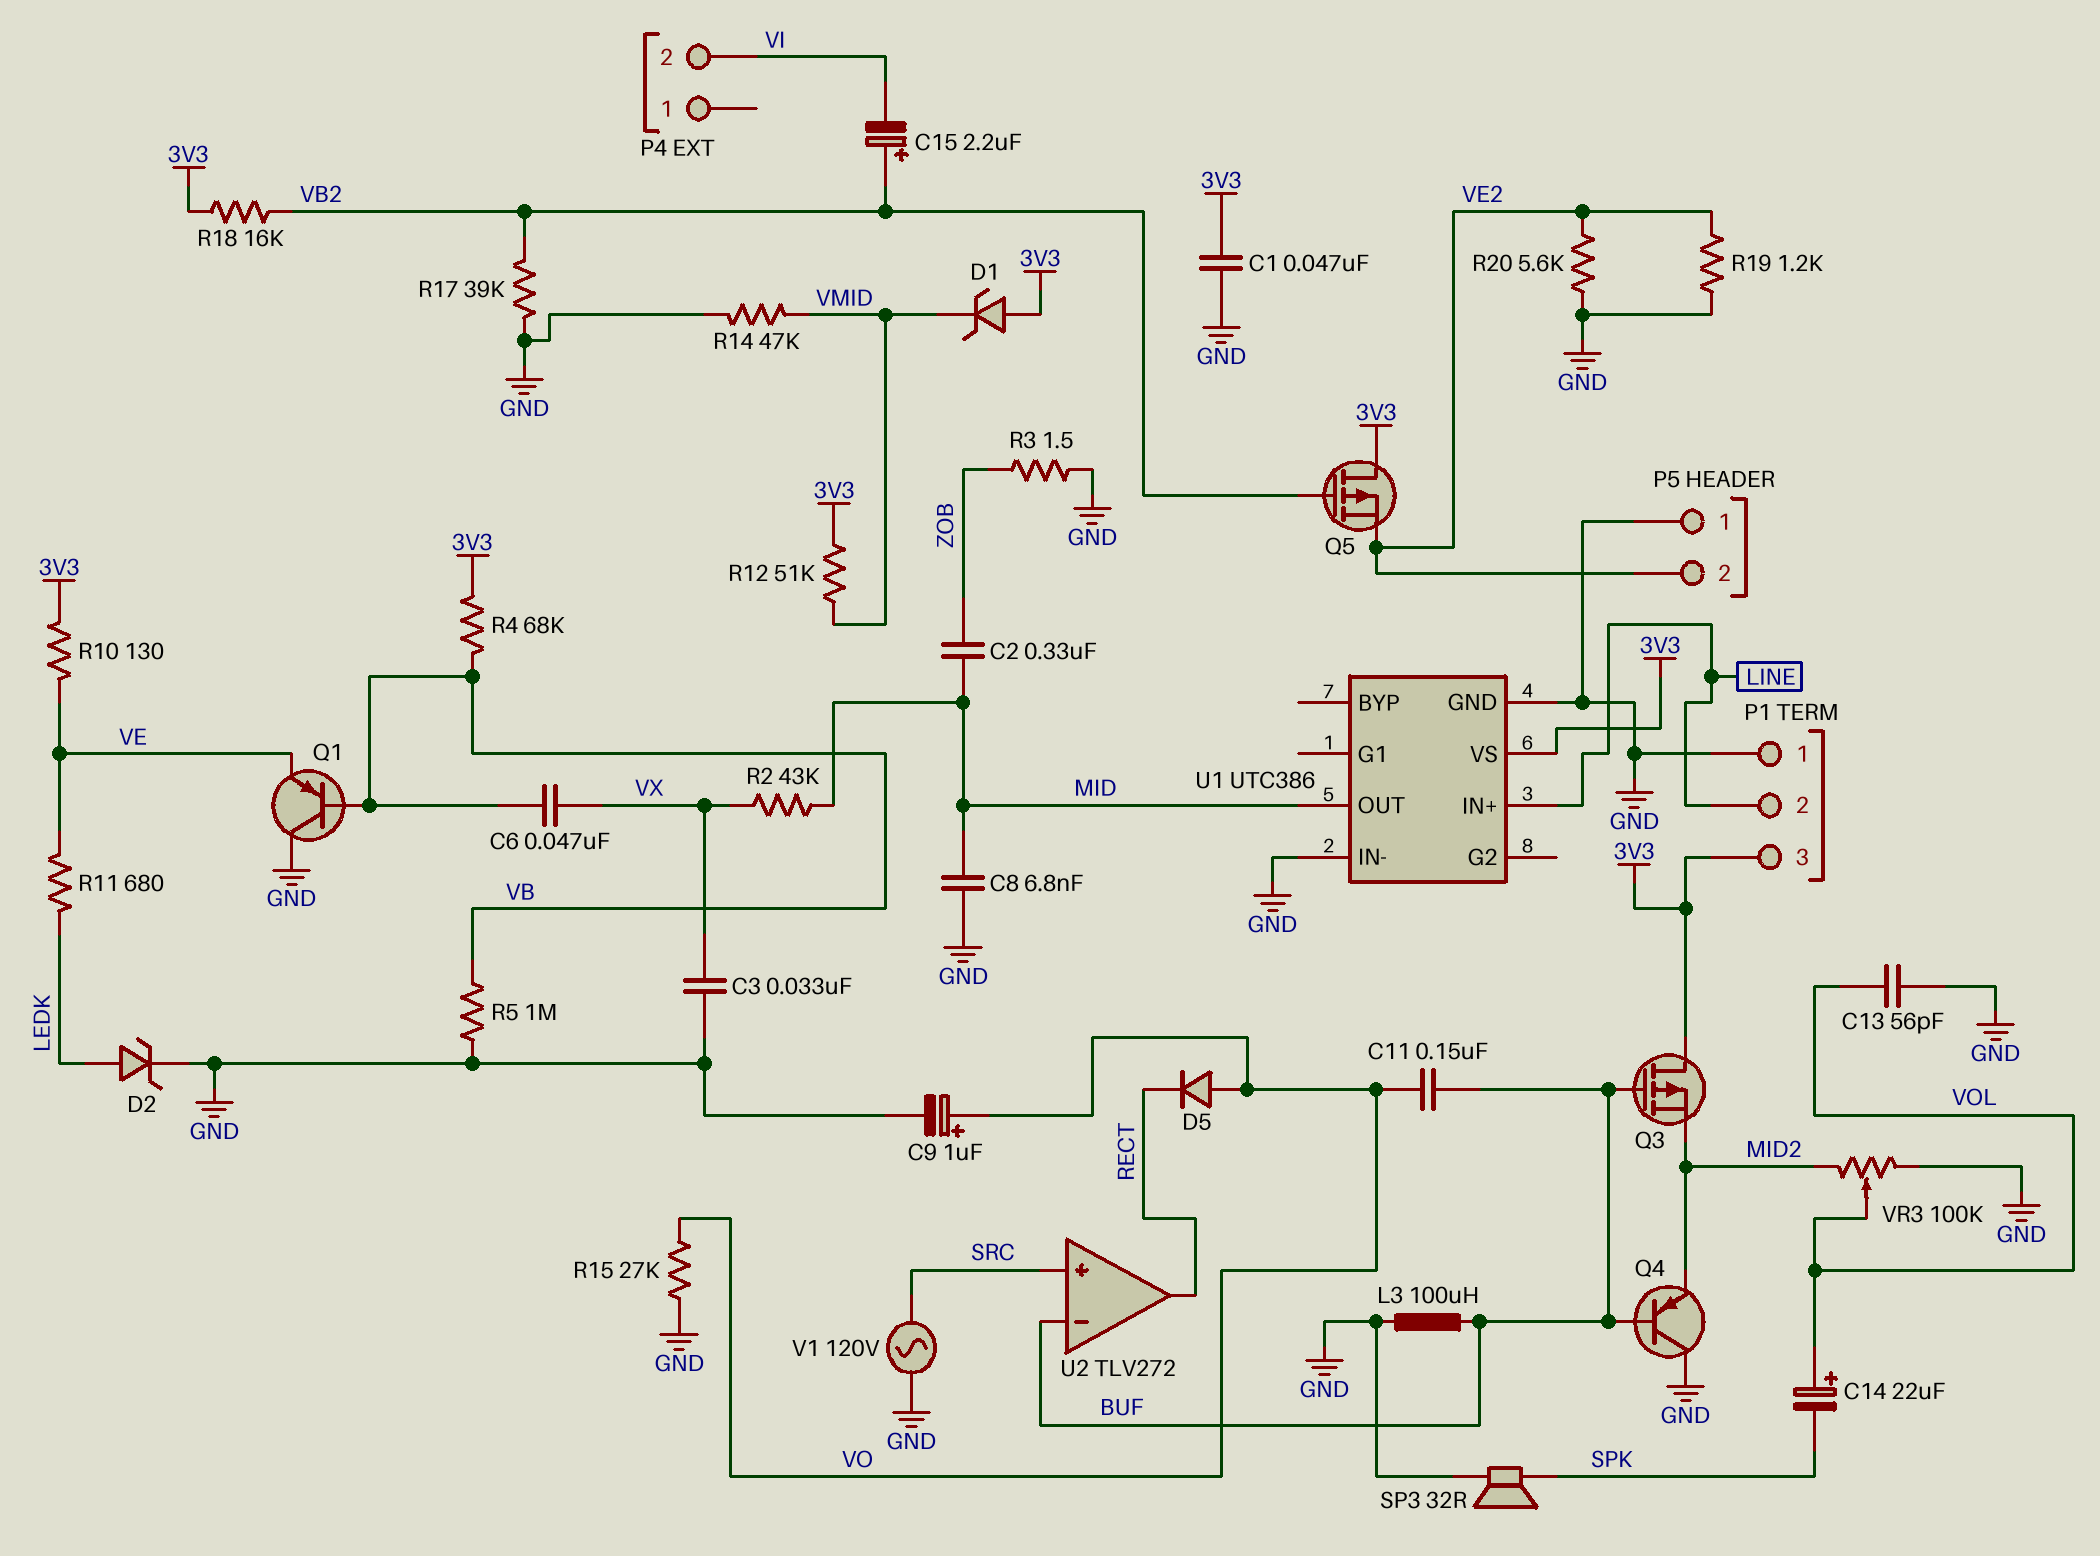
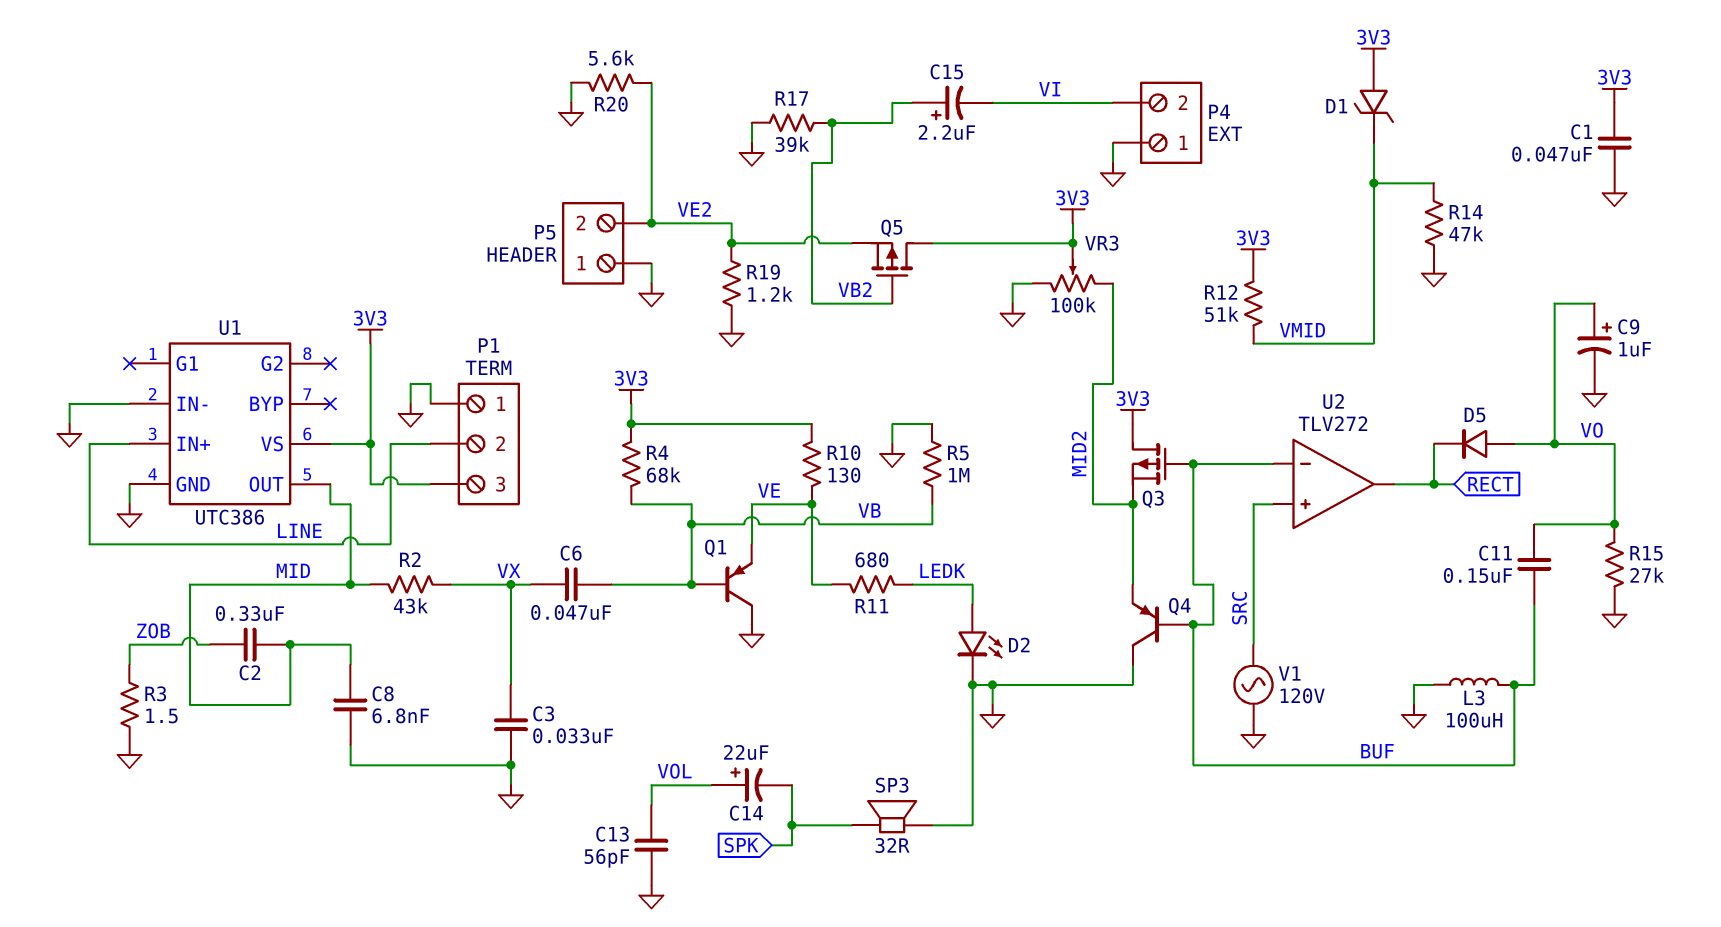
D2: zener (A LEDK, K GND) -> LED (A LEDK, K GND)
P4 pin 1: none -> GND
R18: 16k (3V3, VB2) -> none
VR3: 100k (GND, MID2, wiper VOL) -> 100k (GND, MID2, wiper 3V3)

